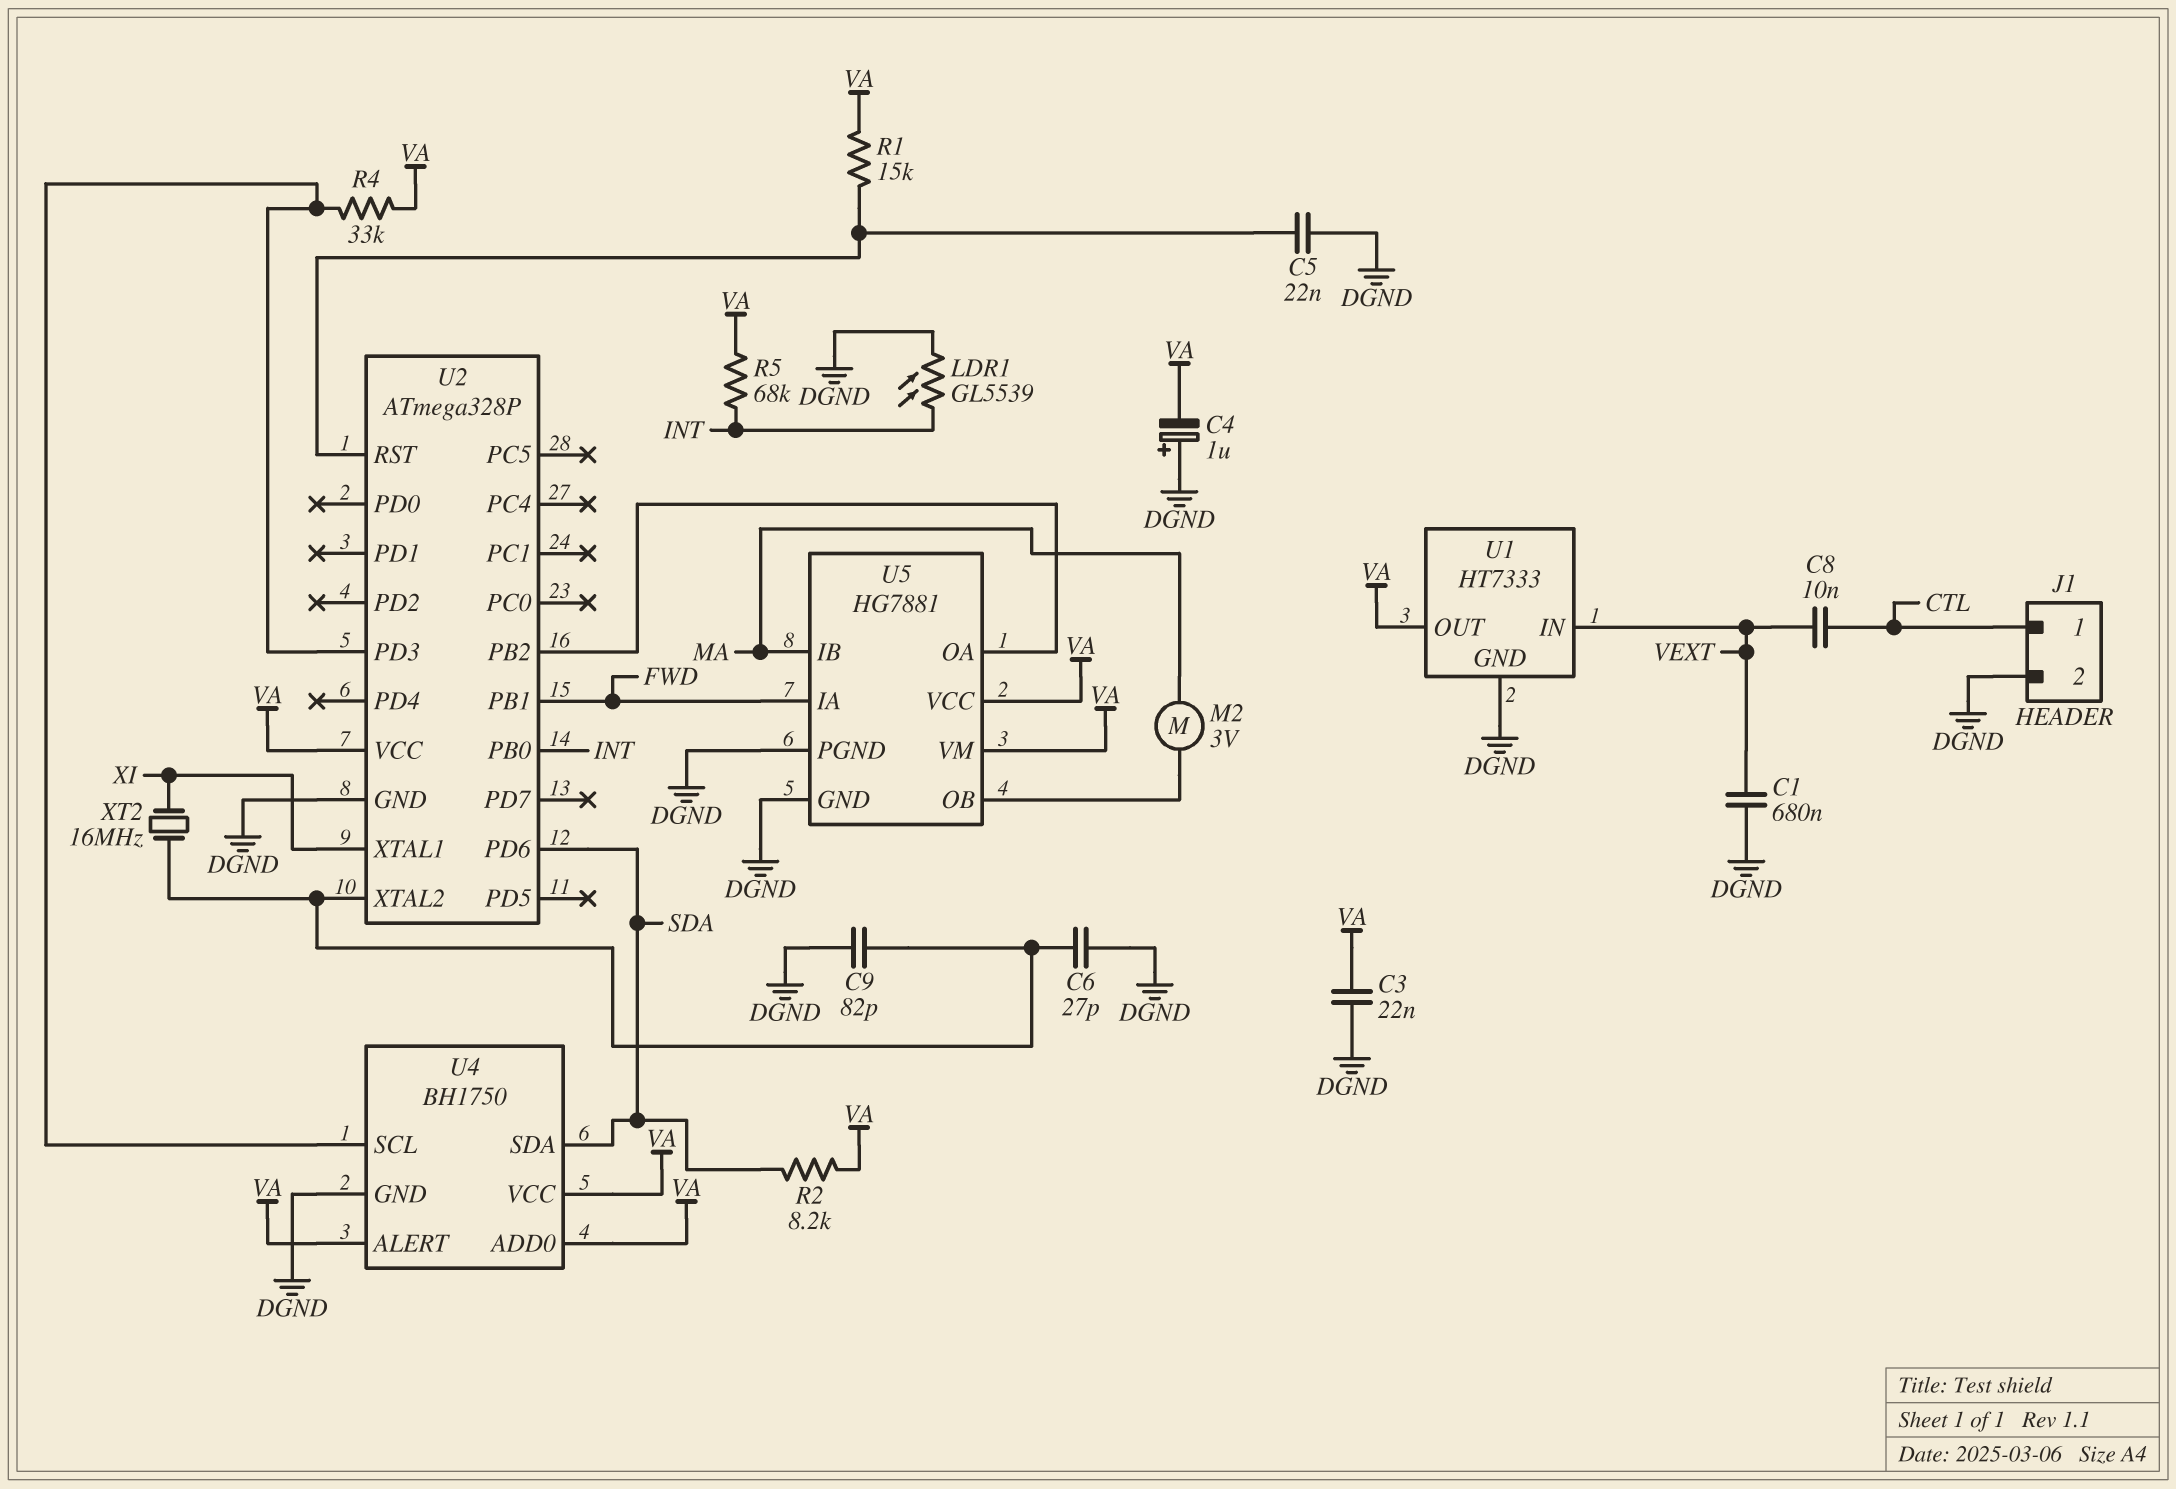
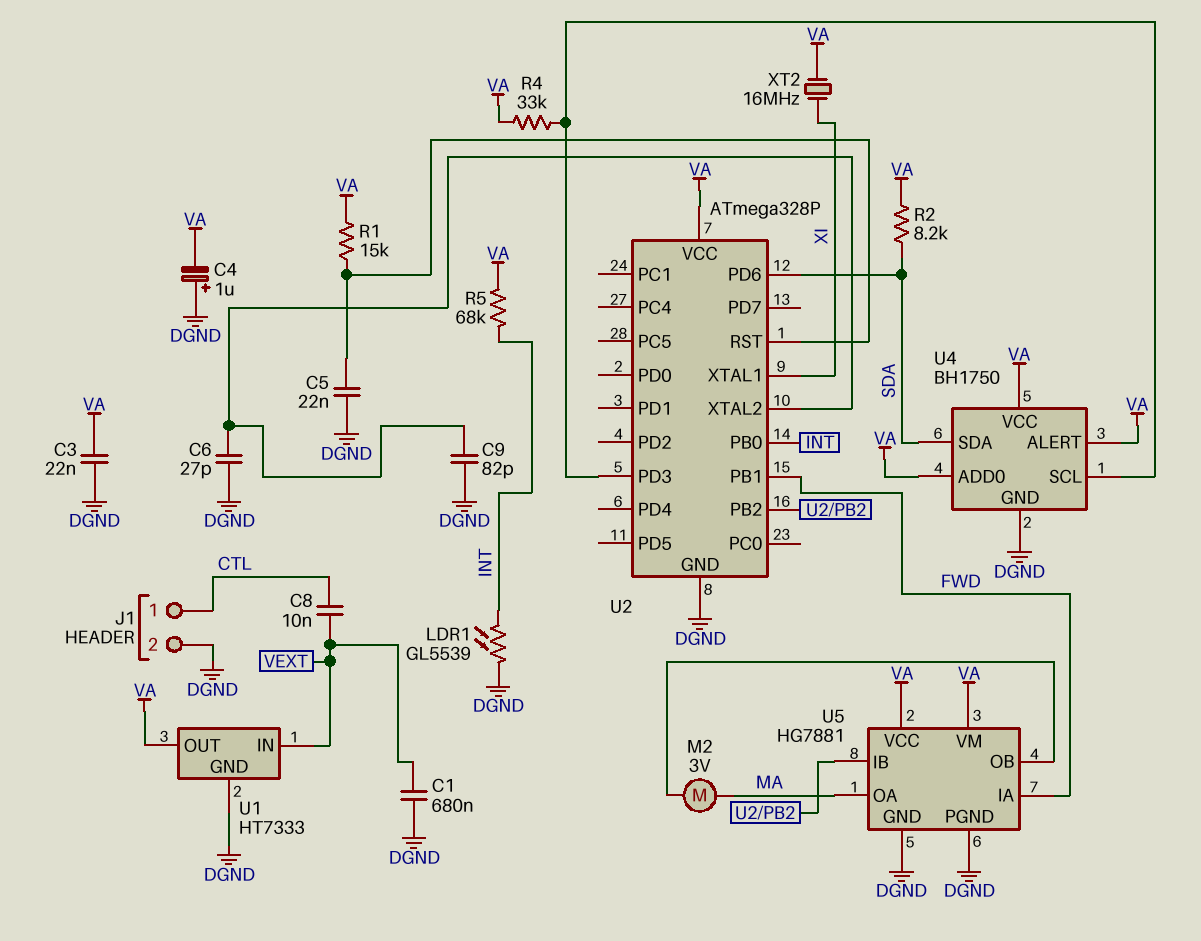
U5 pin IB: MA -> U2/PB2
U5 pin OA: U2/PB2 -> MA
XT2: 16MHz (U2/XTAL2, XI) -> 16MHz (VA, XI)

